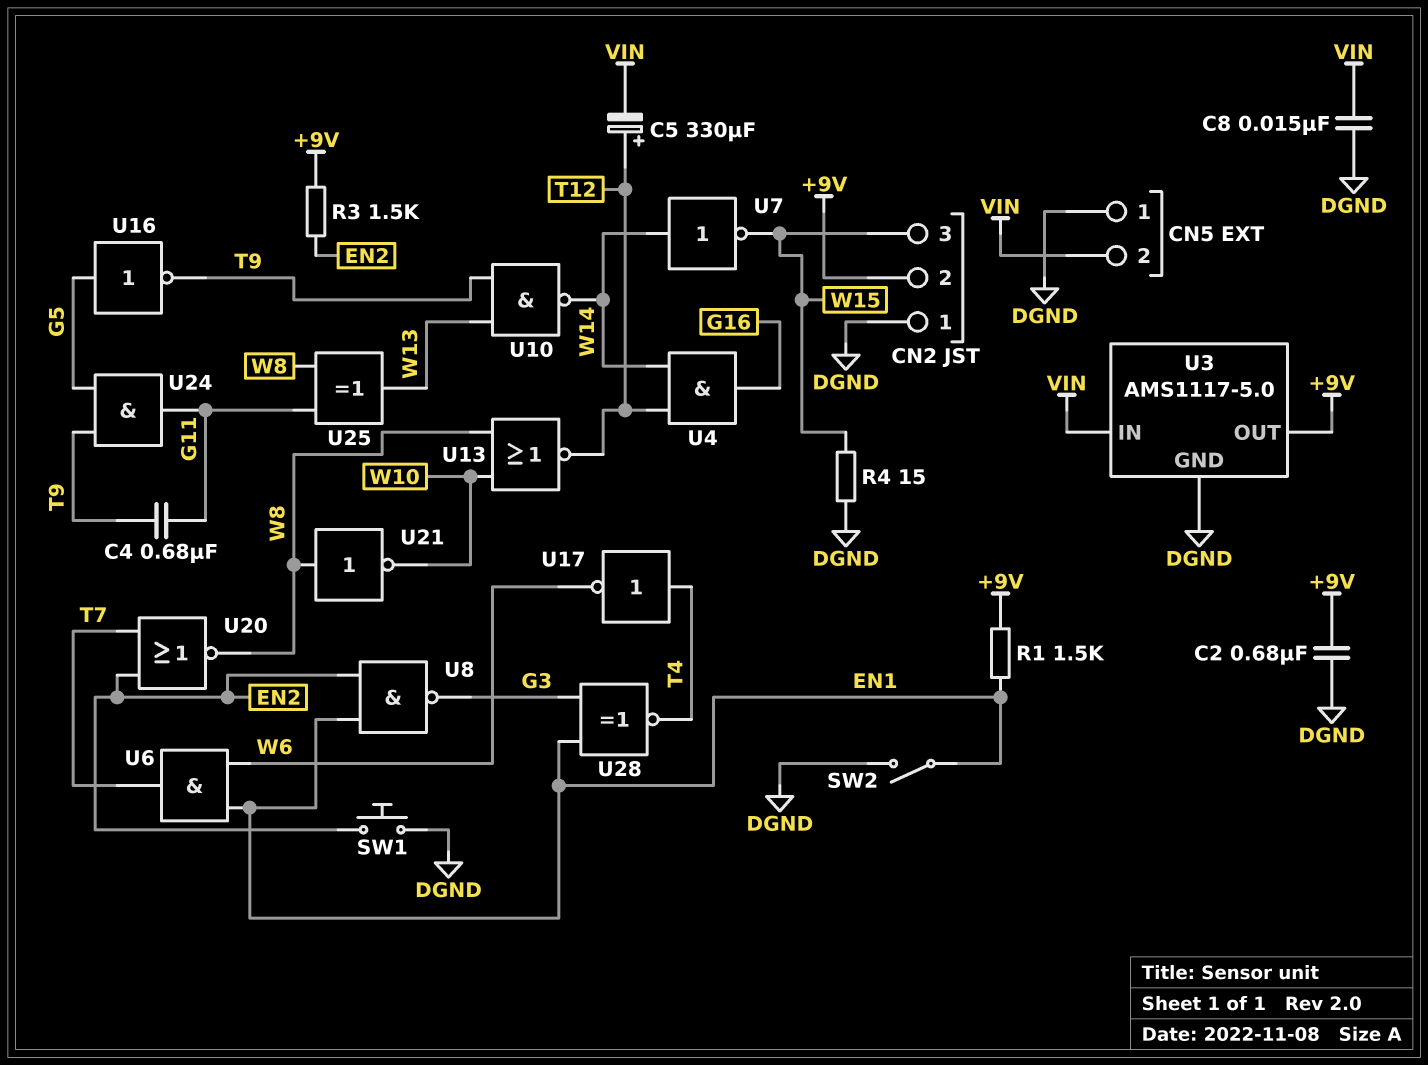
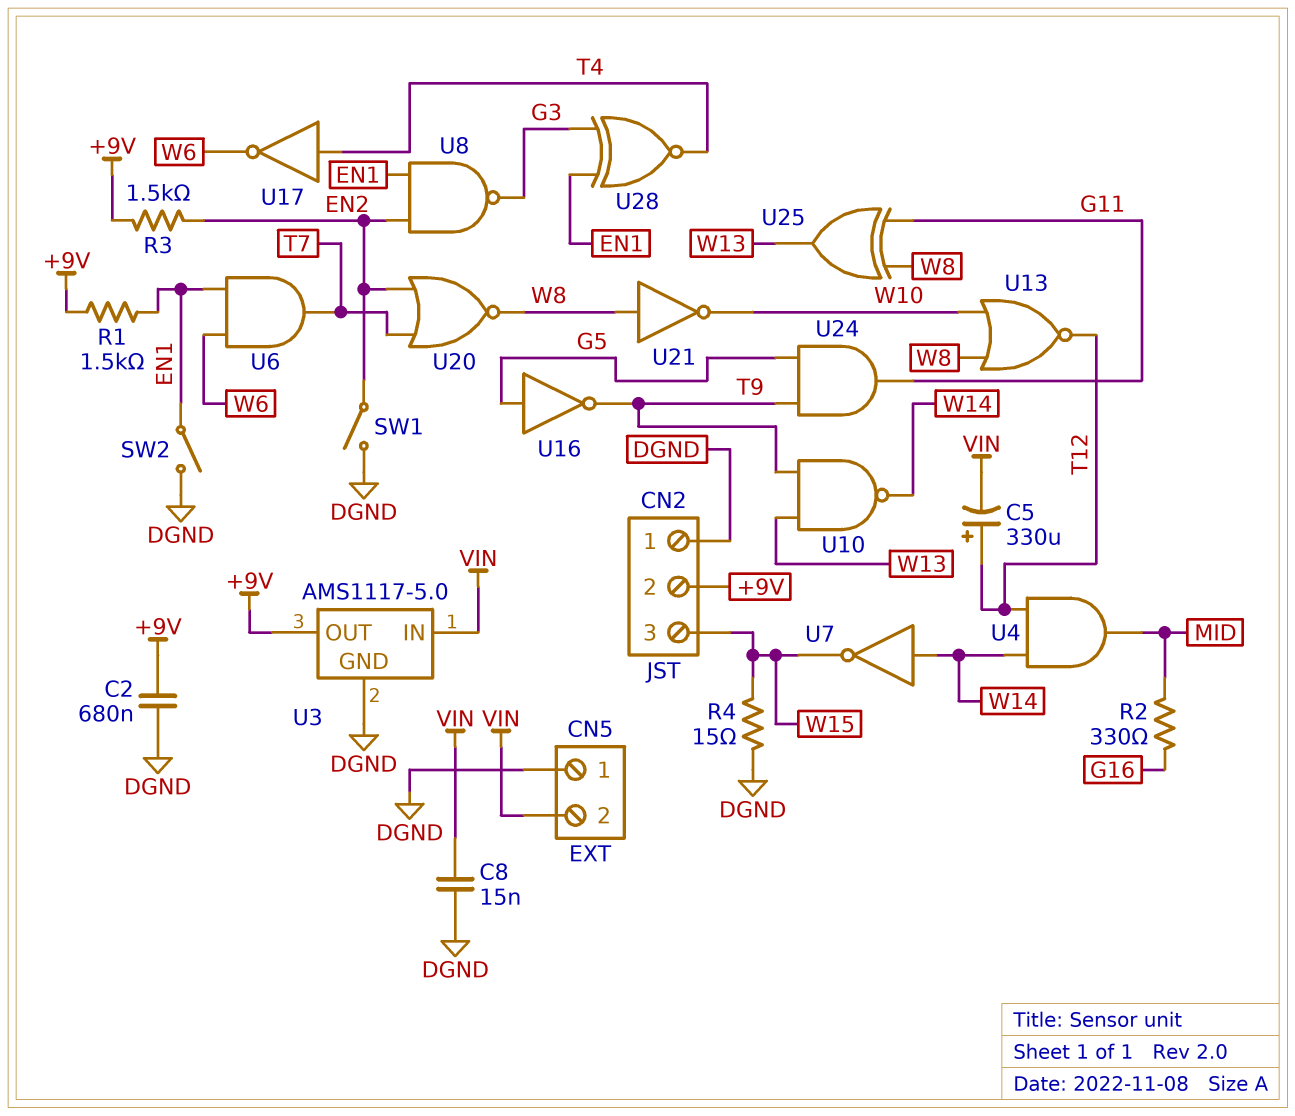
C4: 680nF (G11, T9) -> none
R2: none -> 330 (G16, MID)
SW1: button (DGND, EN2) -> switch (DGND, EN2)
U4: AND (in T12, in W14, out G16) -> AND (in T12, in W14, out MID)

